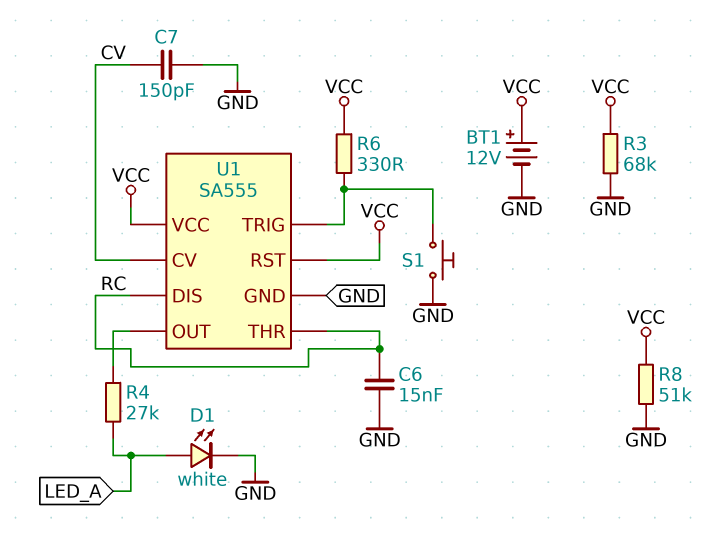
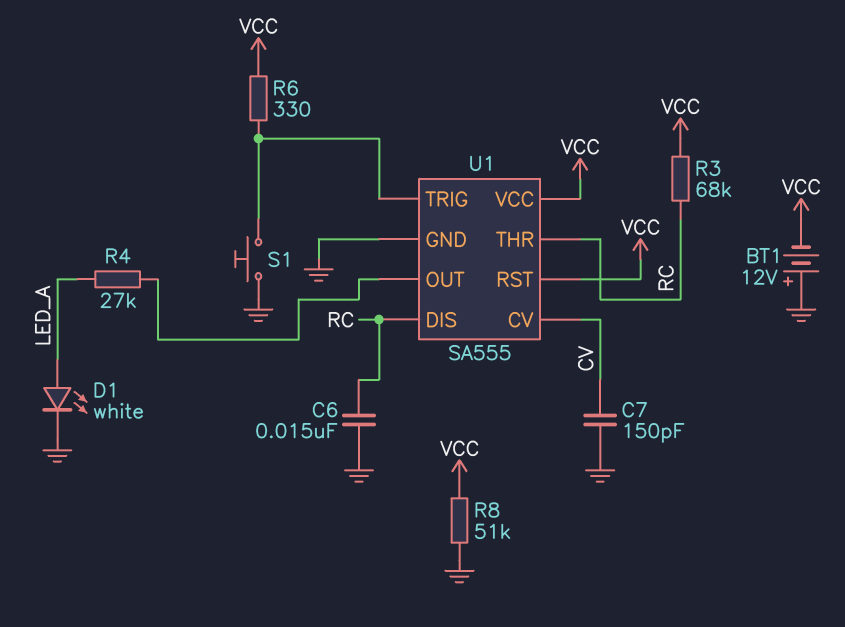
BT1: 12V (plus VCC, minus GND) -> 12V (plus GND, minus VCC)
R3: 68k (GND, VCC) -> 68k (RC, VCC)

